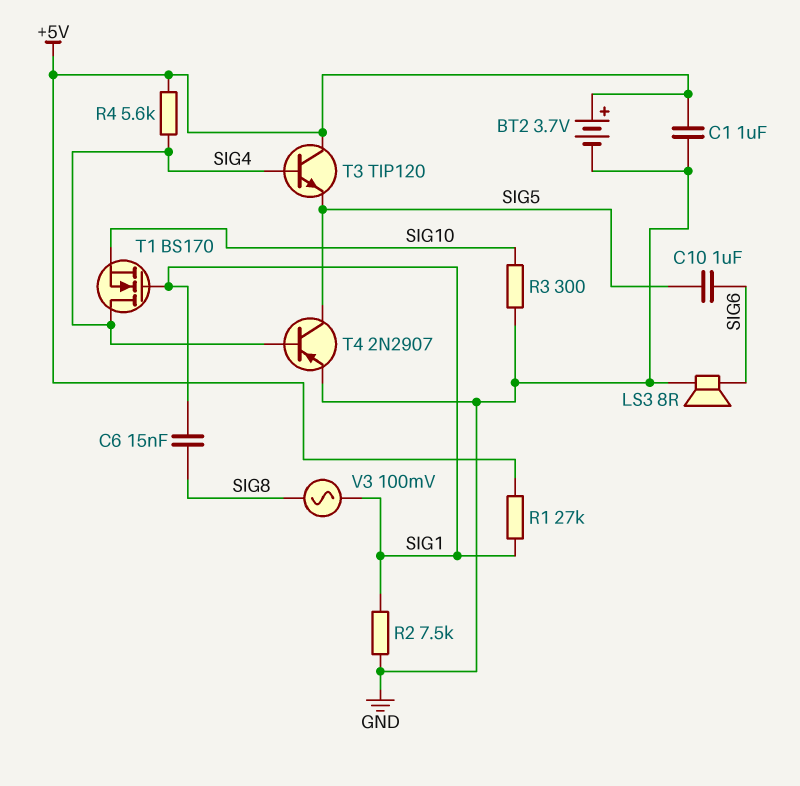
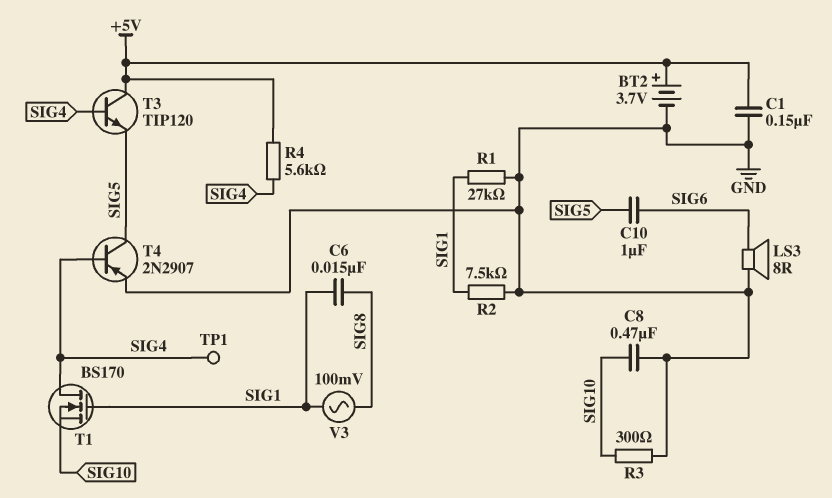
C1: 1uF (+5V, GND) -> 150nF (+5V, GND)
C8: none -> 470nF (GND, SIG10)
R1: 27k (+5V, SIG1) -> 27k (GND, SIG1)
TP1: none -> test point (SIG4)

